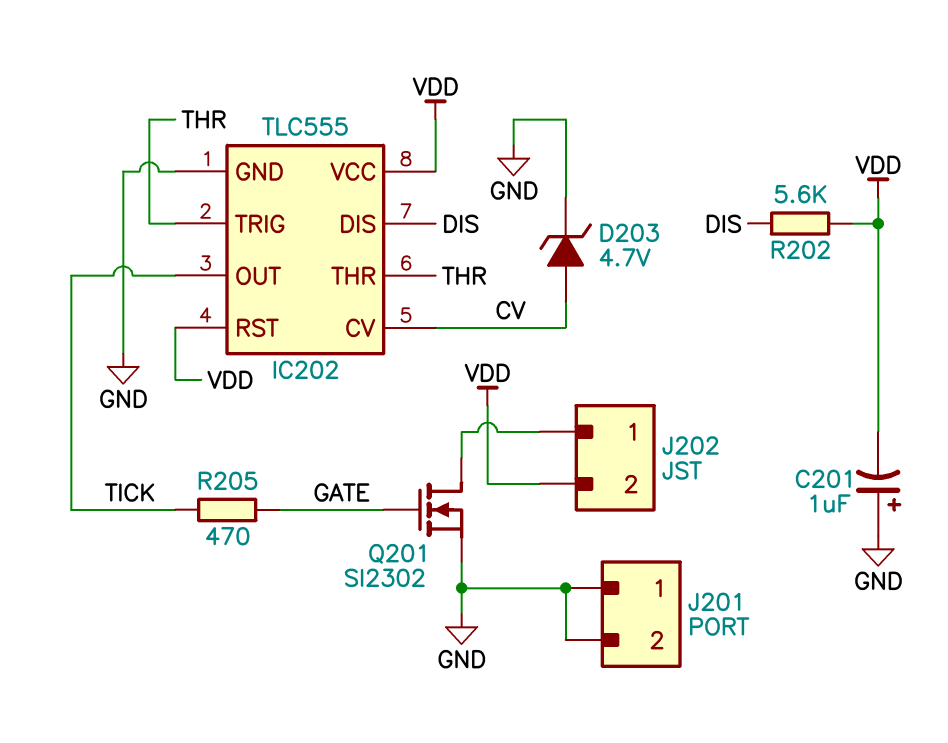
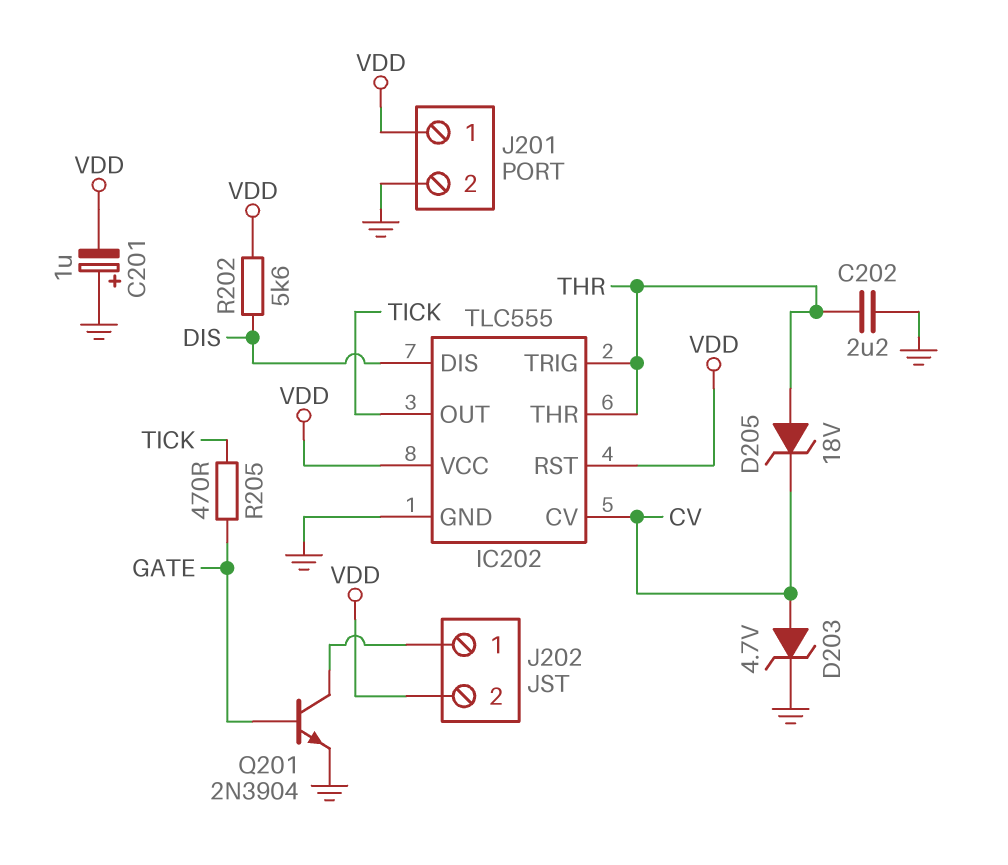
C202: none -> 2.2uF (GND, THR)
D205: none -> zener 18V (A THR, K CV)
J201 pin 1: GND -> VDD
Q201: NMOS SI2302 (G GATE, D J202/1, S GND) -> NPN 2N3904 (B GATE, C J202/1, E GND)

